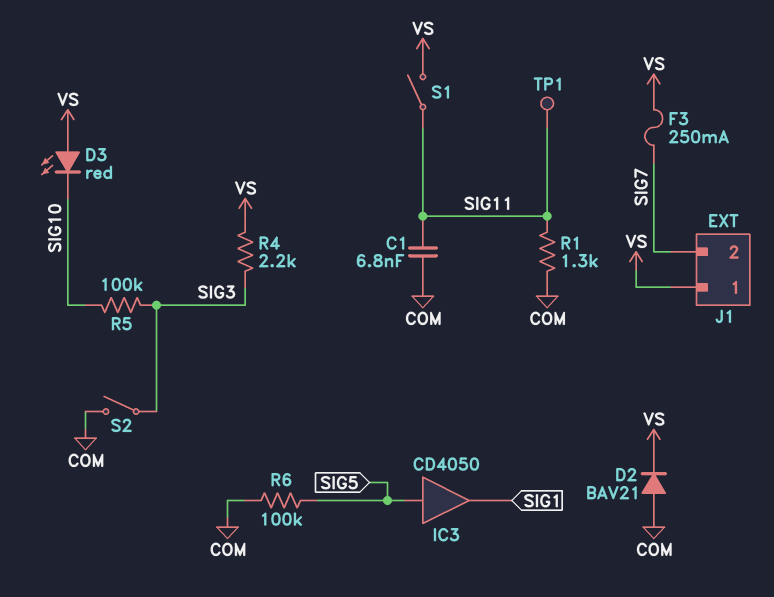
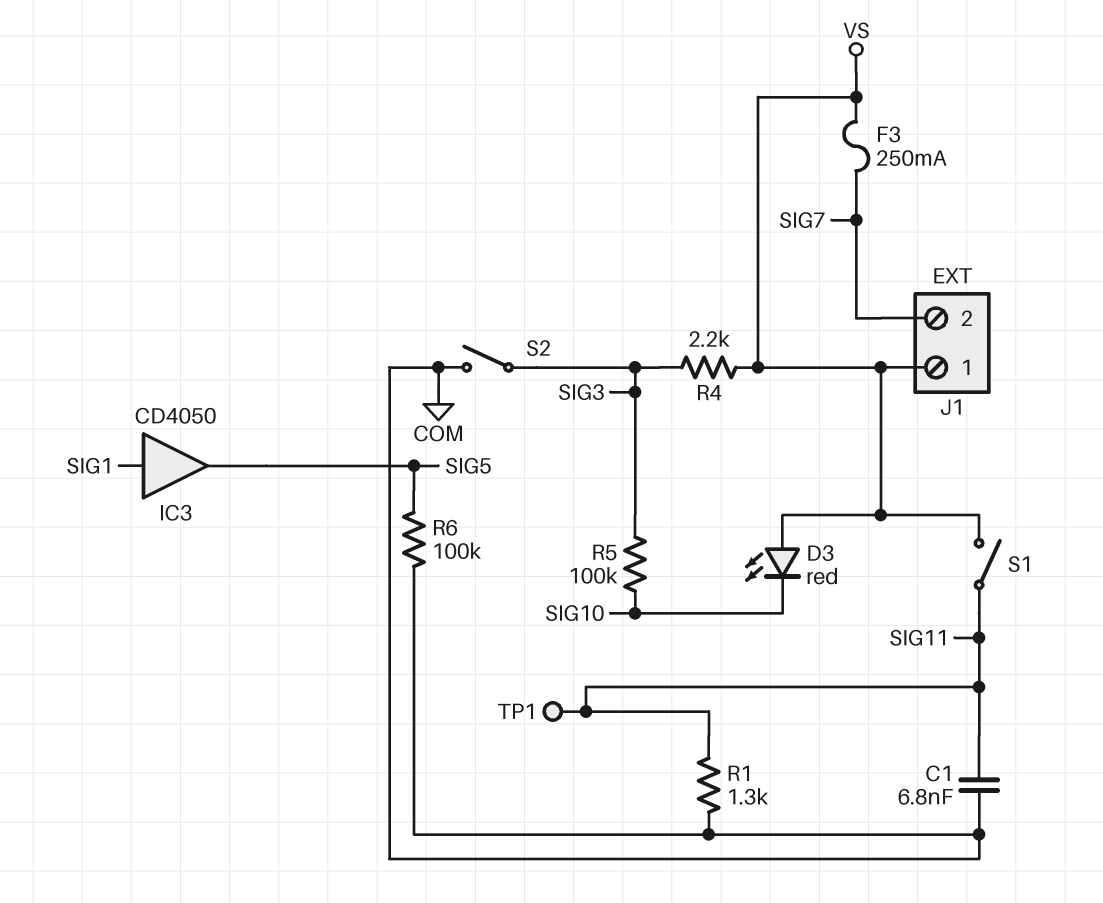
D2: diode BAV21 (A COM, K VS) -> none
IC3: buffer CD4050 (in SIG5, out SIG1) -> buffer CD4050 (in SIG1, out SIG5)

